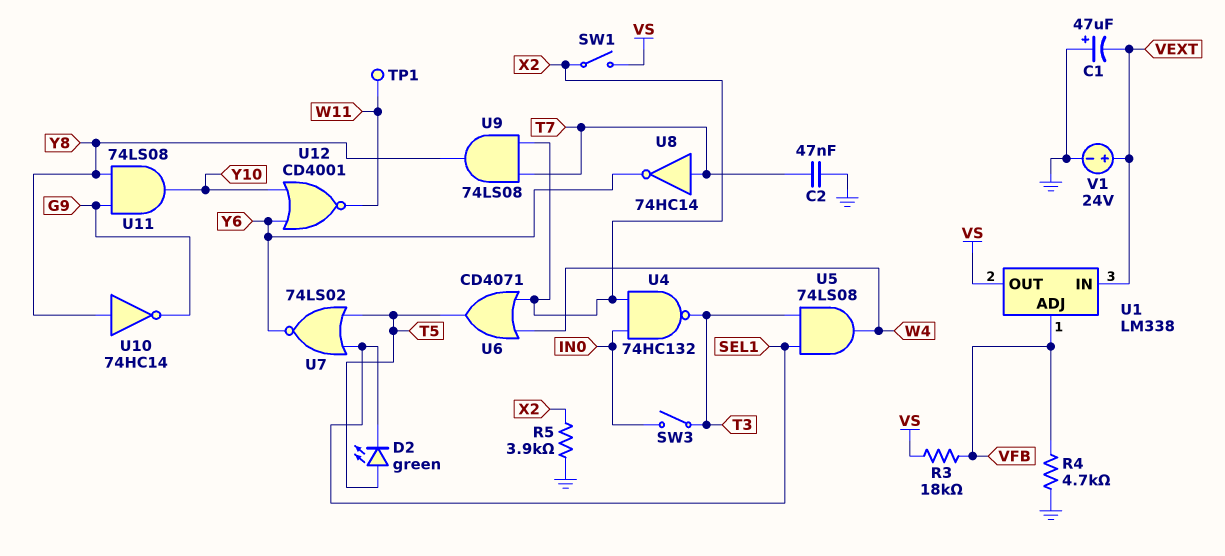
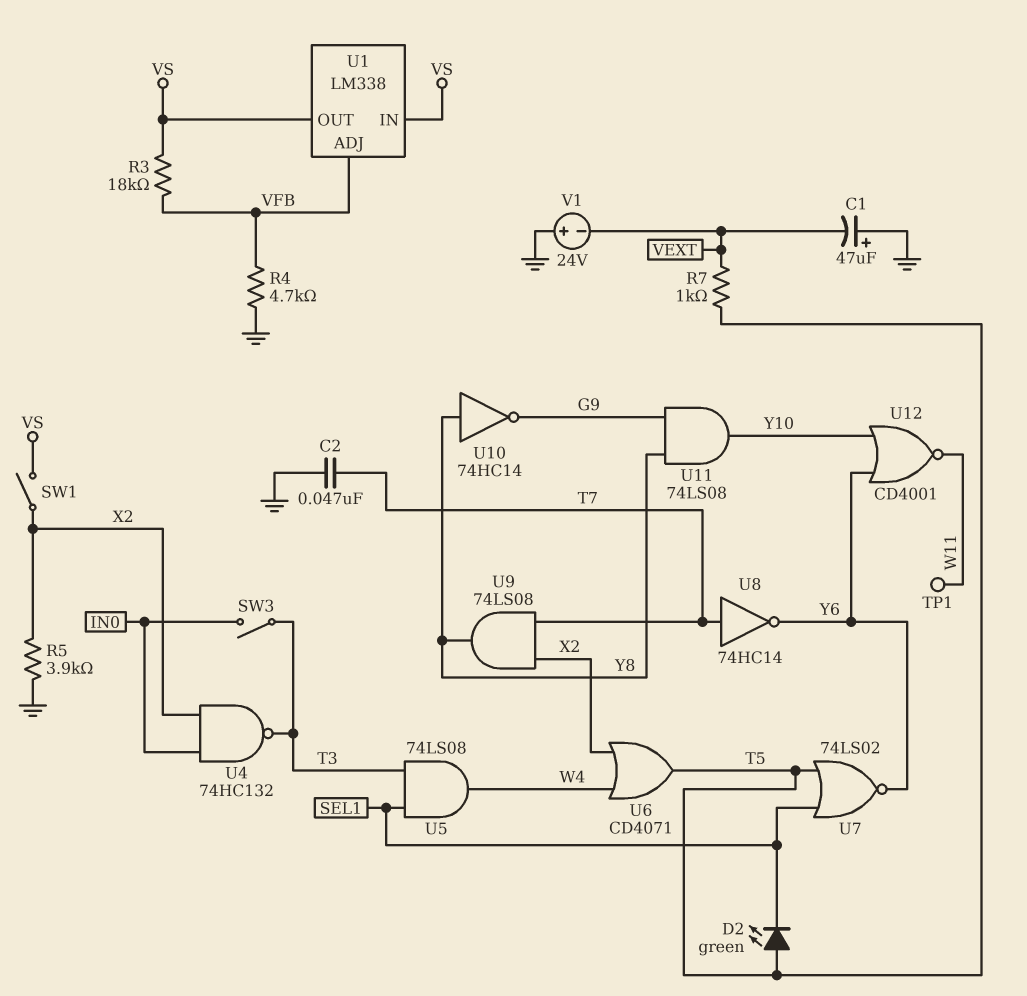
R7: none -> 1k (T5, VEXT)
U1 pin IN: VEXT -> VS
V1: 24V (plus VEXT, minus GND) -> 24V (plus GND, minus VEXT)

